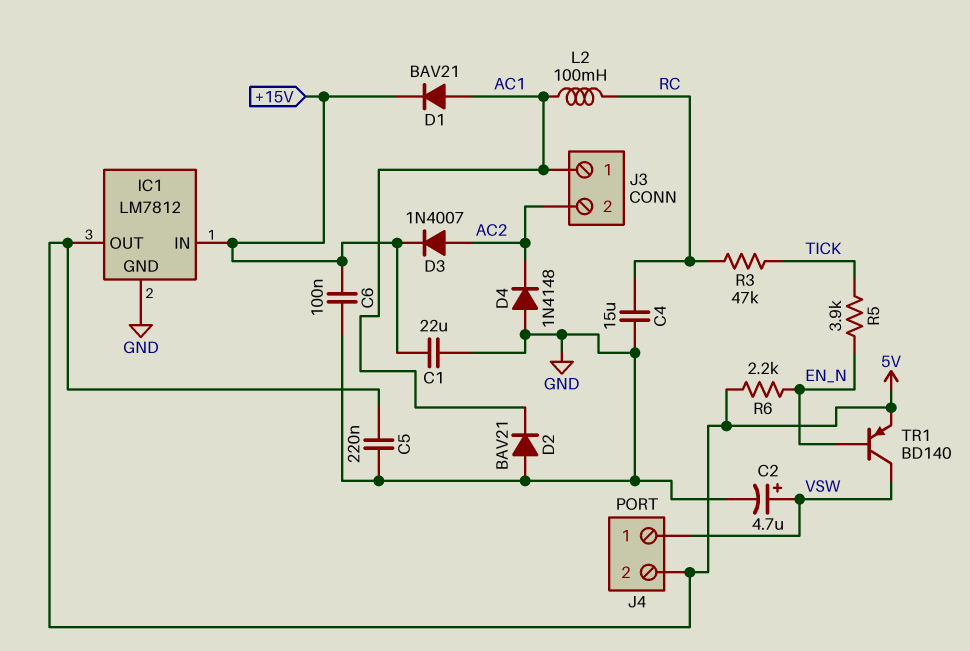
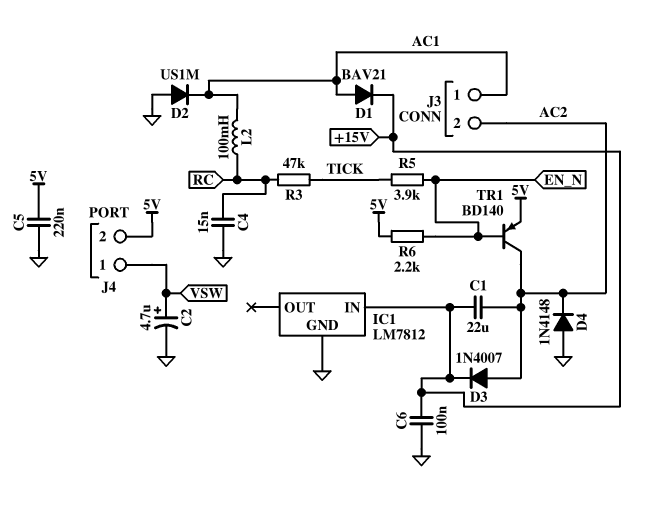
C1: 22uF (+15V, GND) -> 22uF (+15V, AC2)
C4: 15uF (GND, RC) -> 15nF (GND, RC)
D2: diode BAV21 (A GND, K AC1) -> diode US1M (A GND, K AC1)
IC1 pin OUT: 5V -> none
TR1: PNP BD140 (B EN_N, C VSW, E 5V) -> PNP BD140 (B EN_N, C AC2, E 5V)

